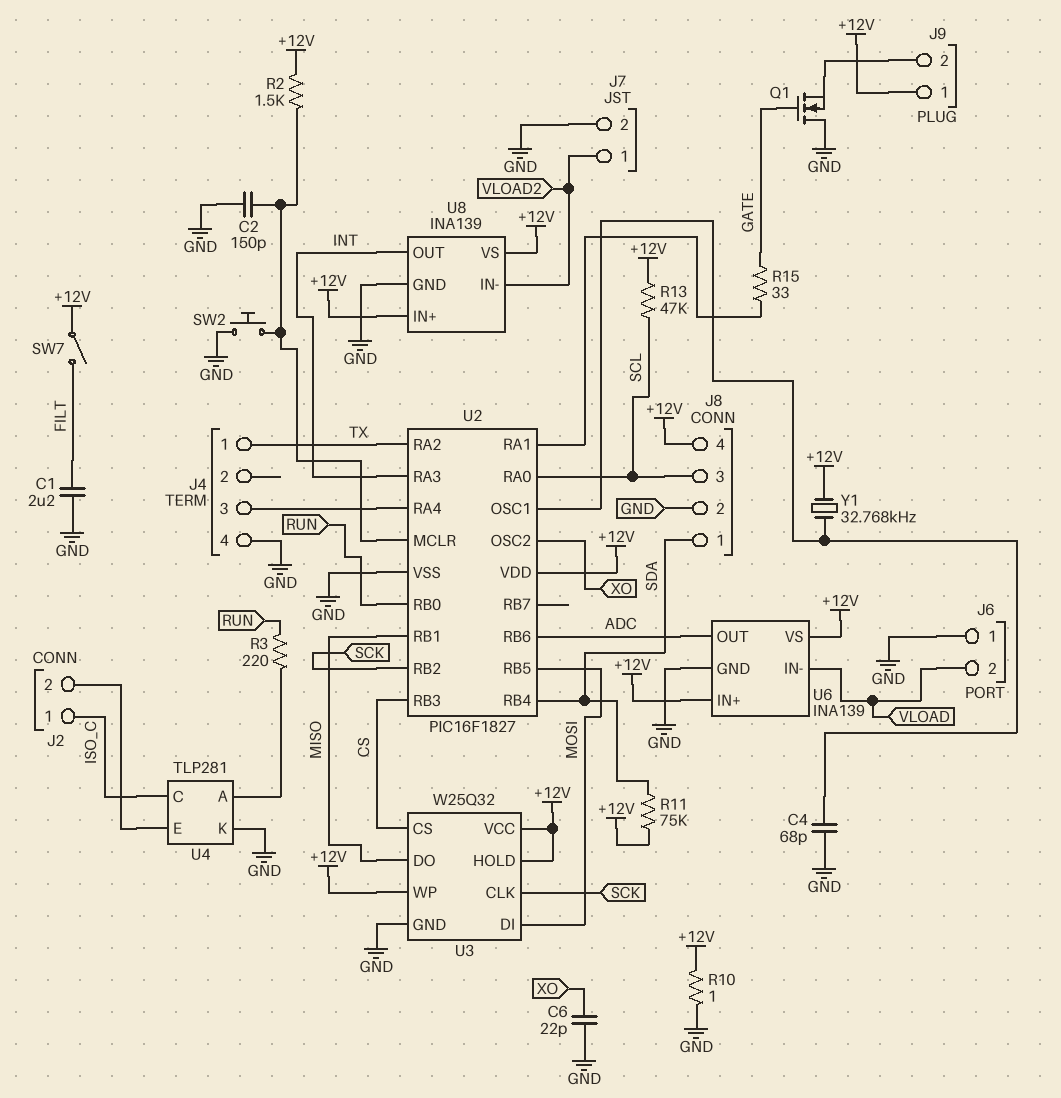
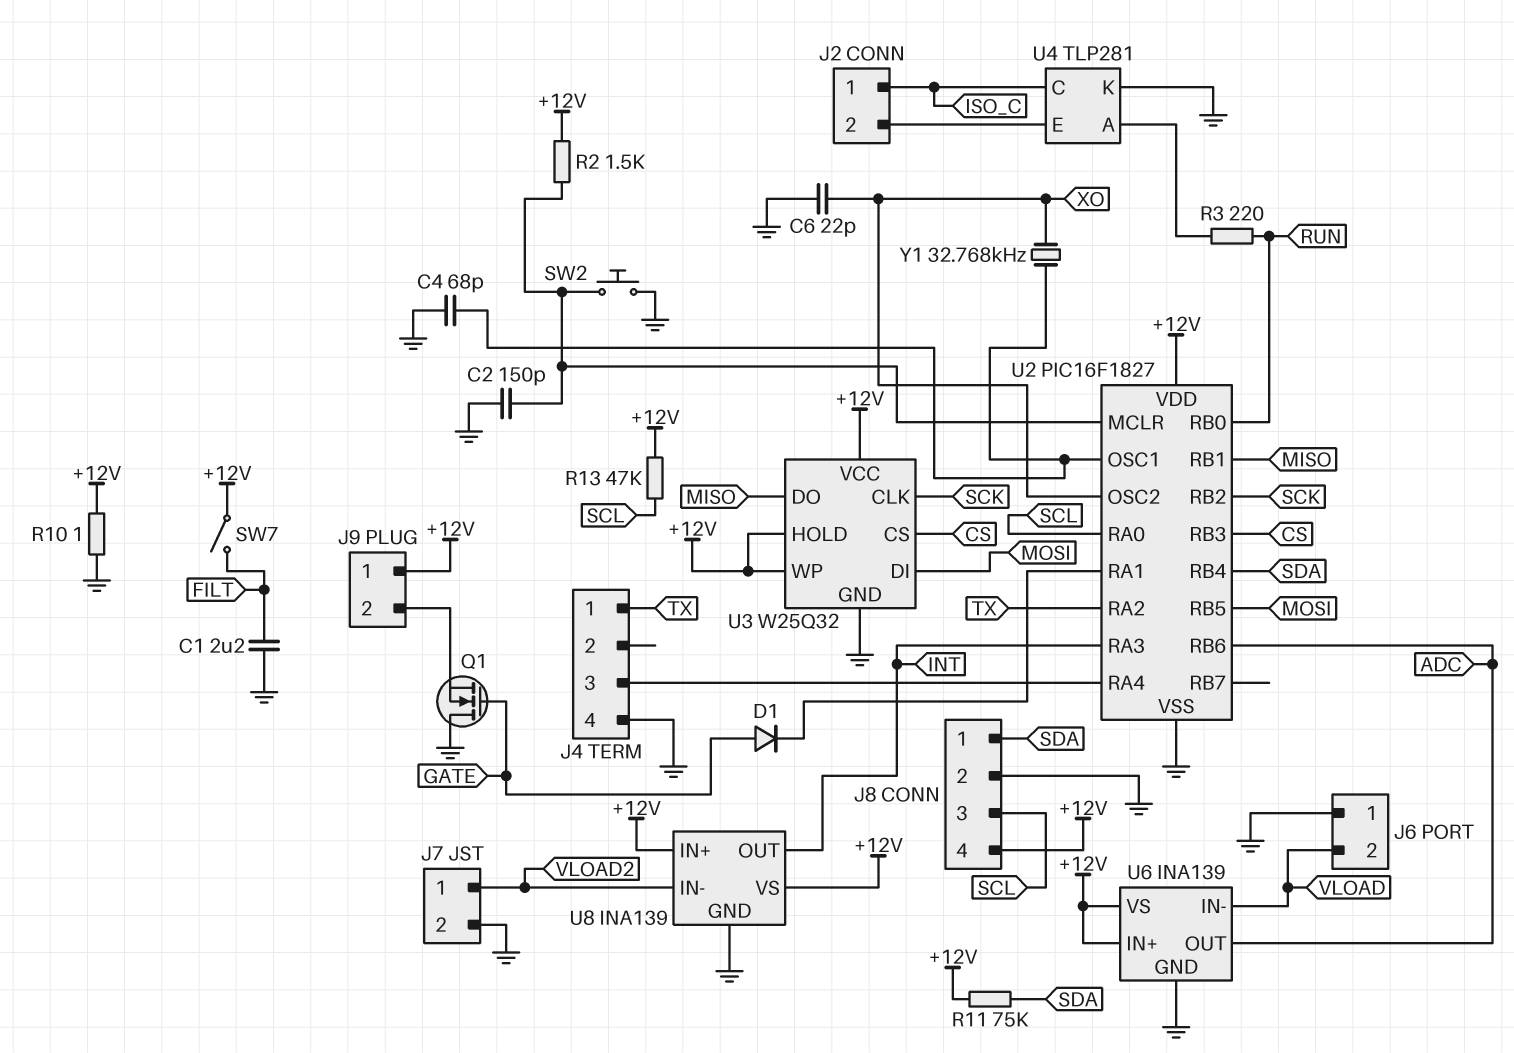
D1: none -> diode (A GATE, K U2/RA1)
R15: 33 (GATE, U2/RA1) -> none
Y1: 32.768kHz (+12V, U2/OSC1) -> 32.768kHz (U2/OSC1, XO)

